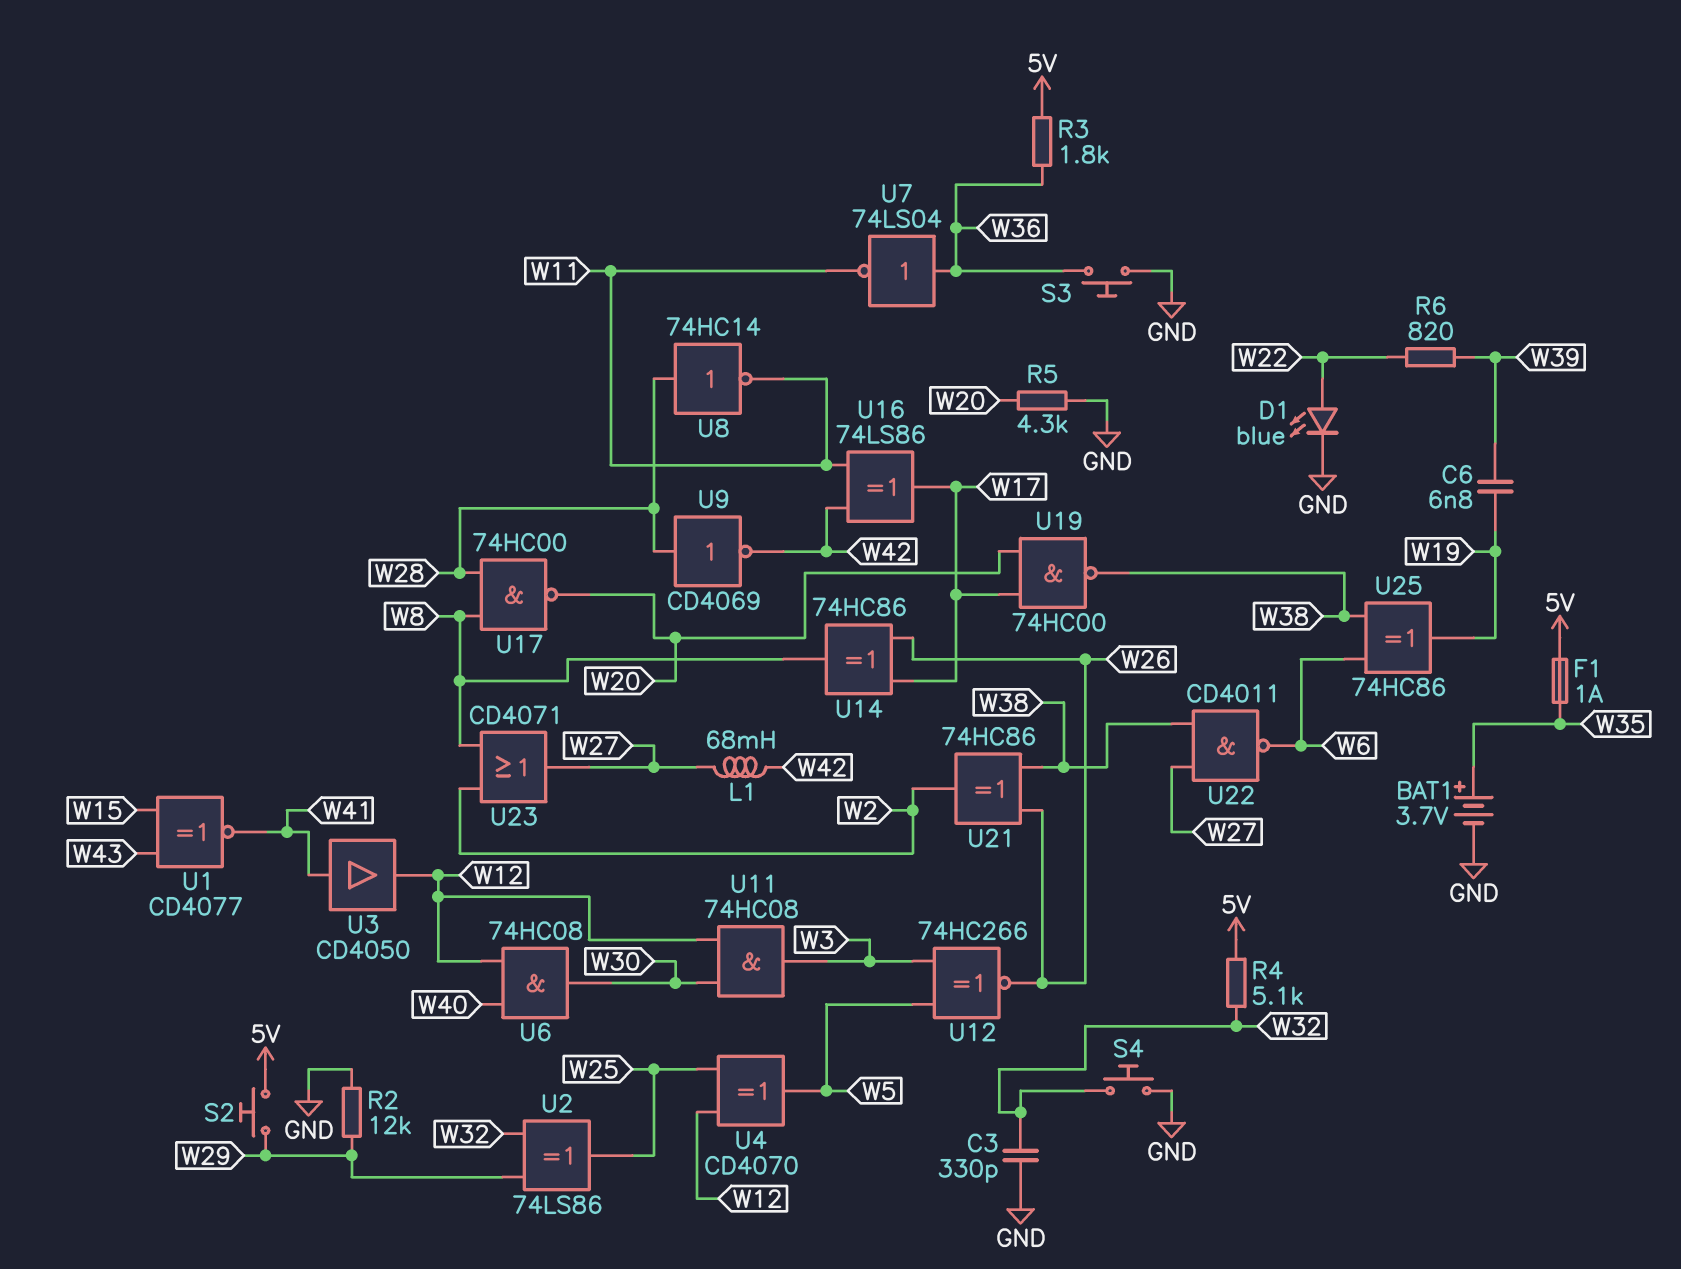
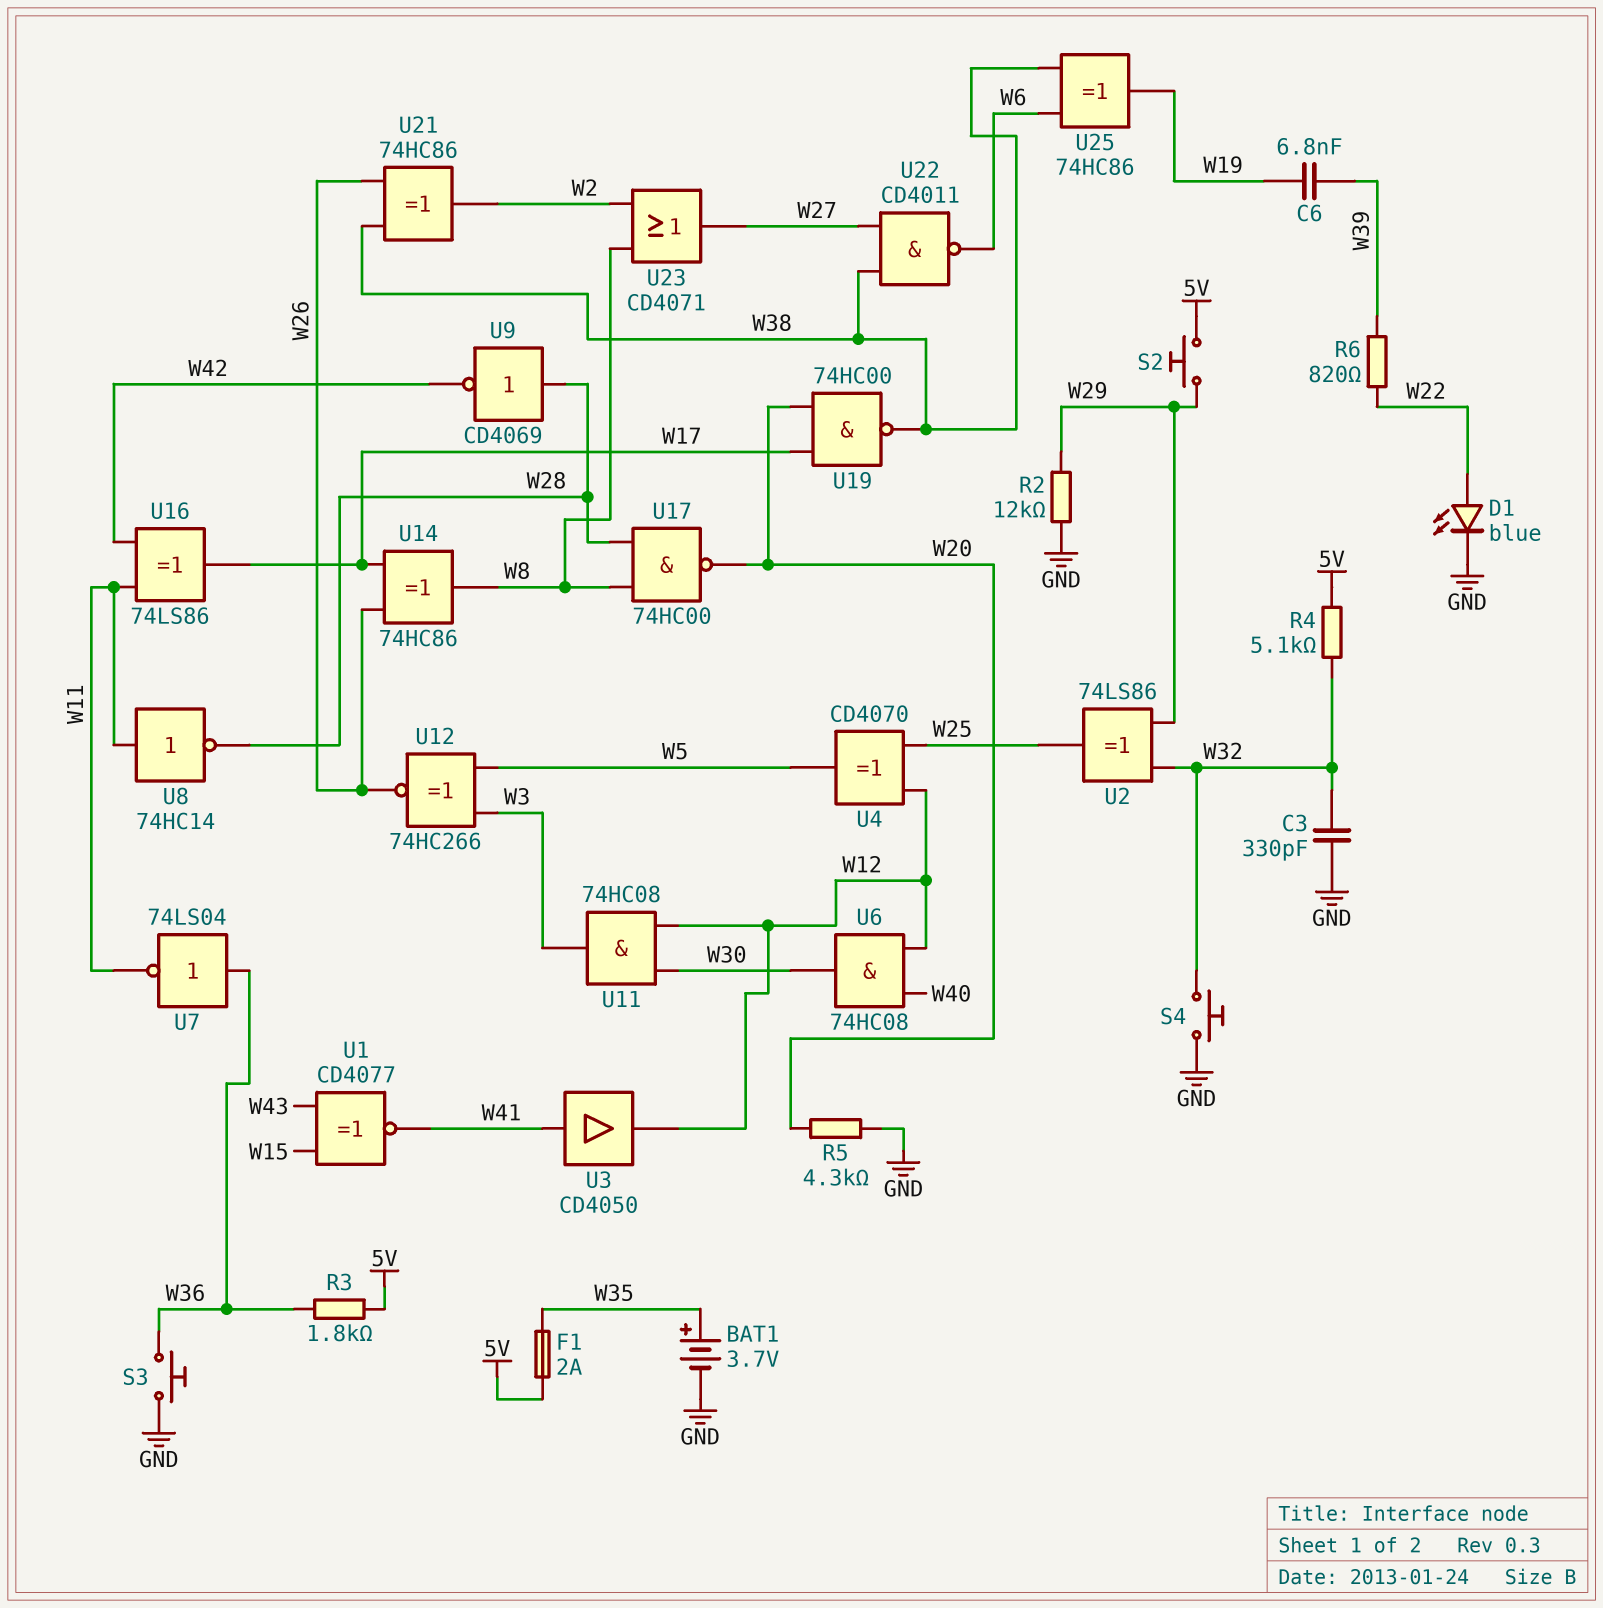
F1: 1A (5V, W35) -> 2A (5V, W35)
L1: 68mH (W27, W42) -> none
U8: NOT 74HC14 (in W28, out W11) -> NOT 74HC14 (in W11, out W28)

